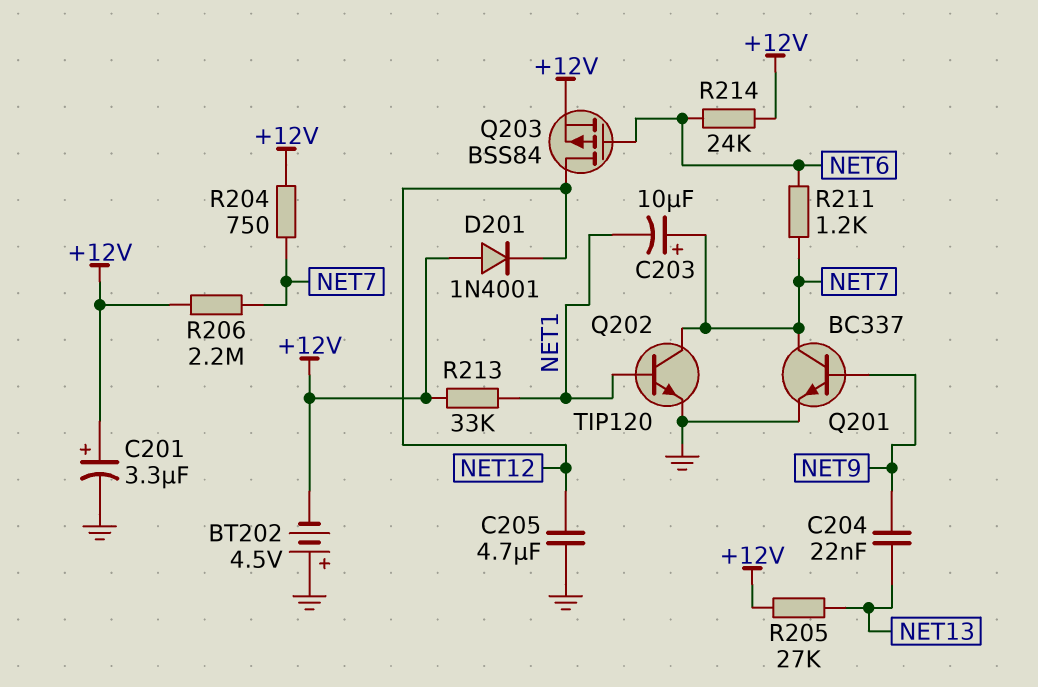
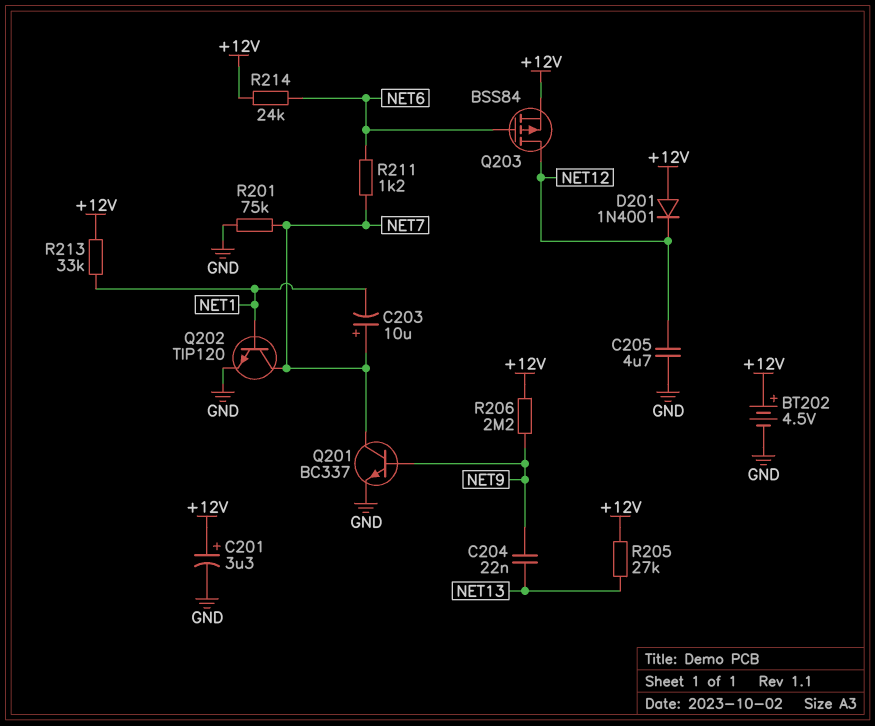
BT202: 4.5V (plus GND, minus +12V) -> 4.5V (plus +12V, minus GND)
R201: none -> 75k (GND, NET7)
R204: 750 (+12V, NET7) -> none
R206: 2.2M (+12V, NET7) -> 2.2M (+12V, NET9)

